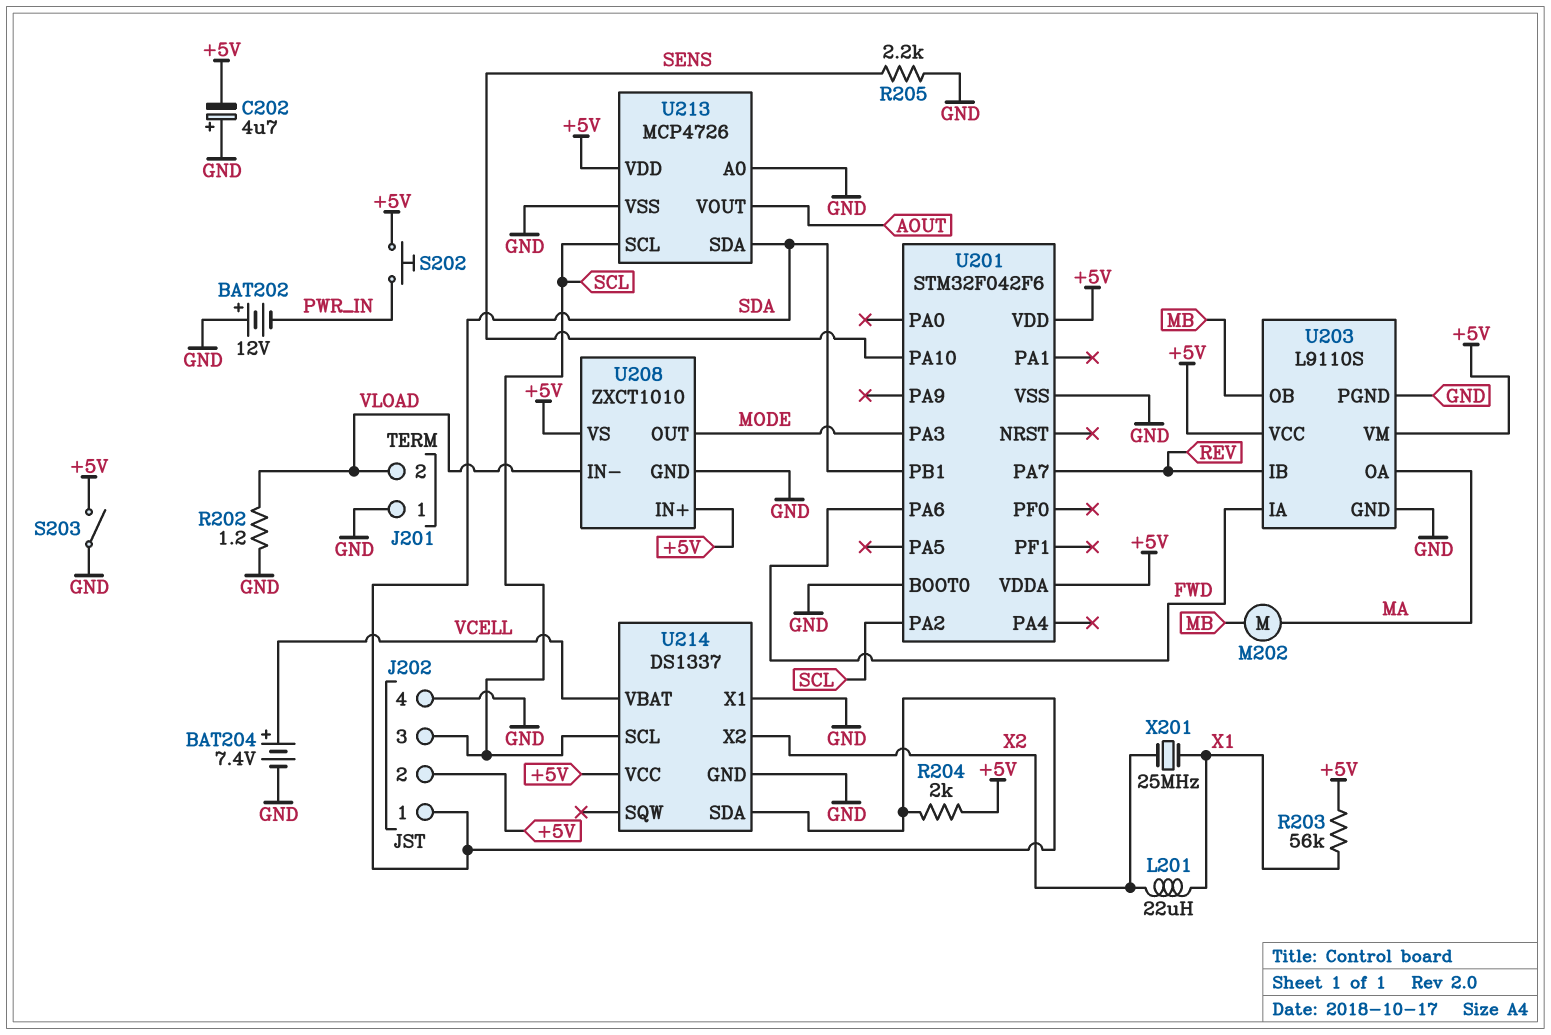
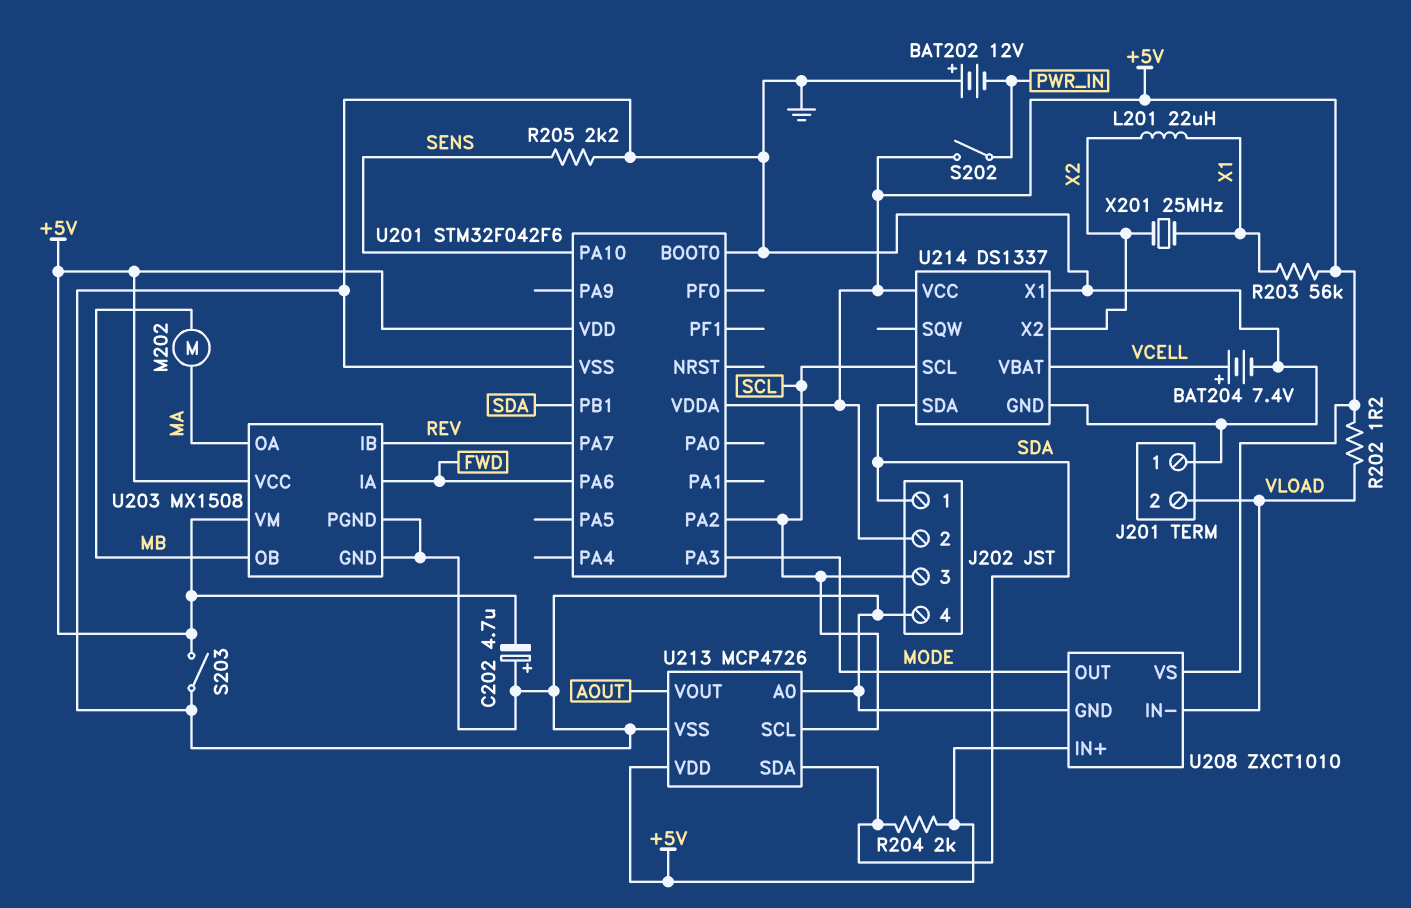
R202: 1.2 (GND, VLOAD) -> 1.2 (+5V, VLOAD)
S202: button (+5V, PWR_IN) -> switch (+5V, PWR_IN)
U203: L9110S -> MX1508

